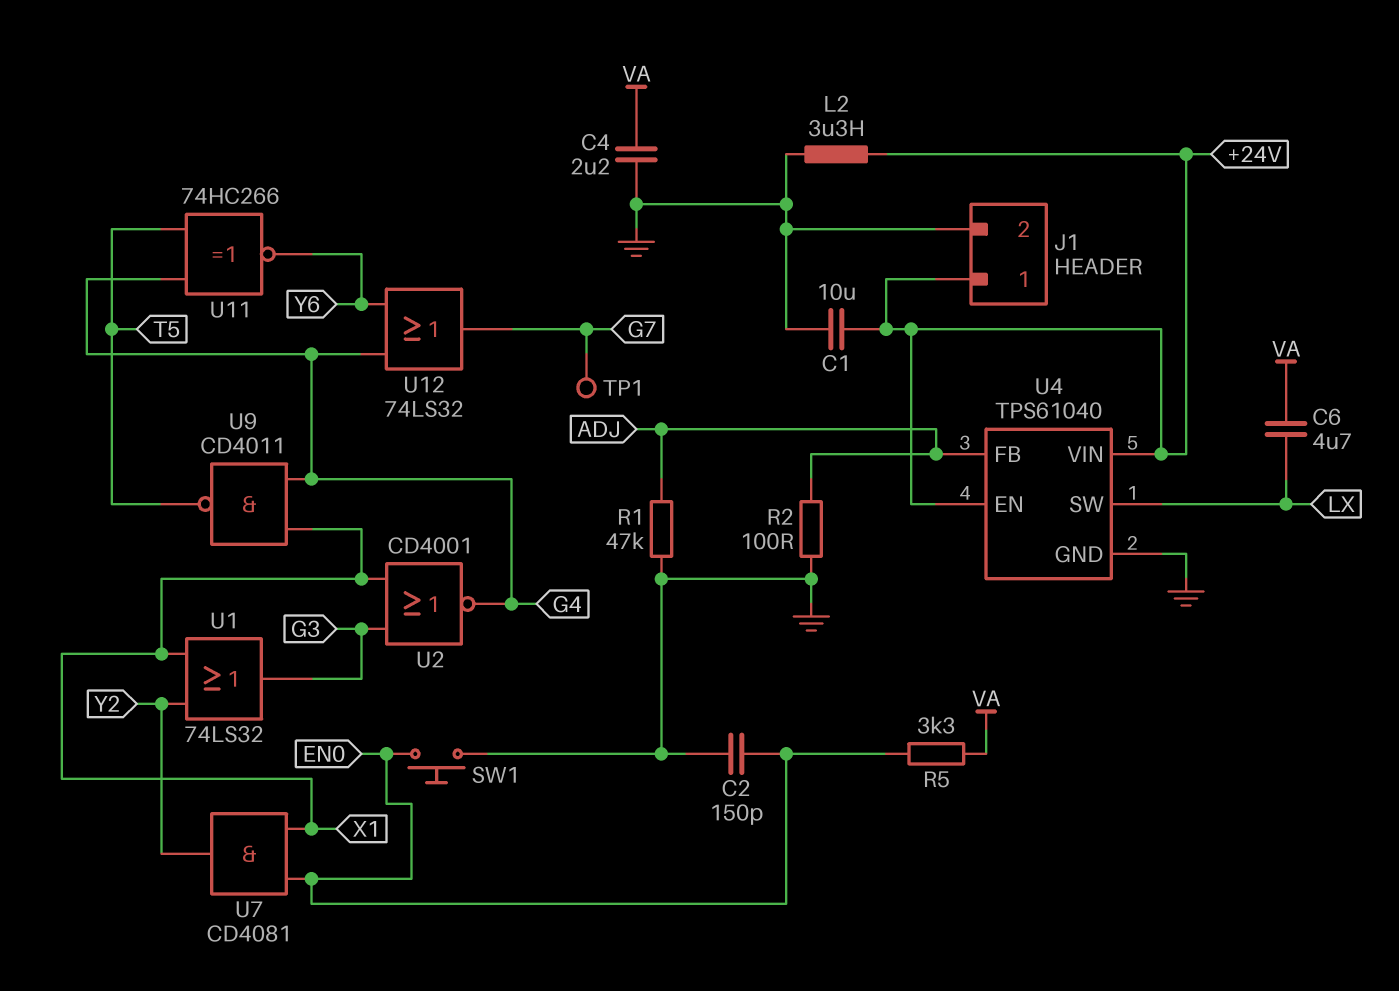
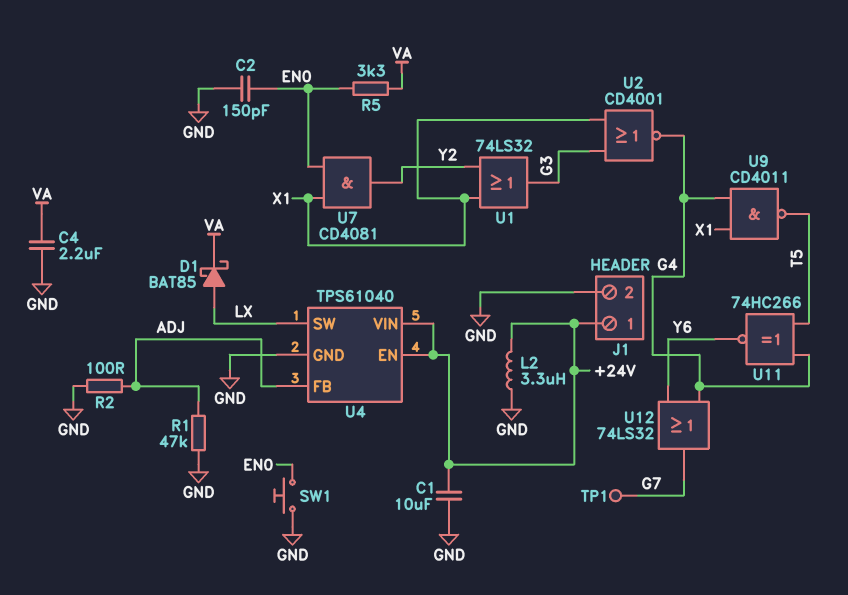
C6: 4.7uF (LX, VA) -> none
D1: none -> schottky BAT85 (A LX, K VA)

